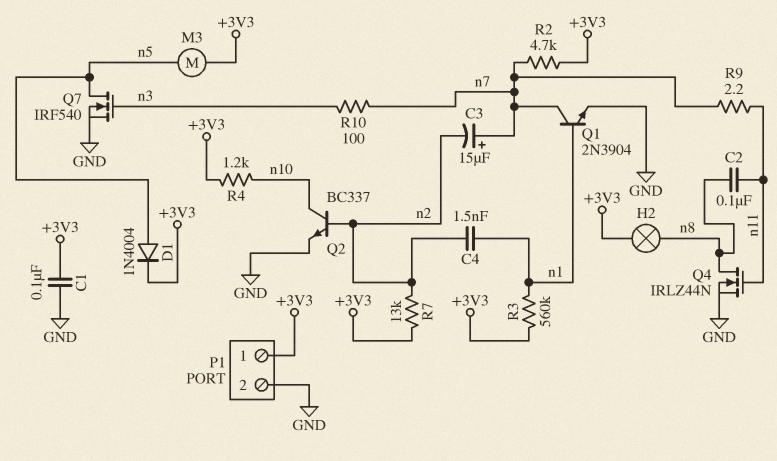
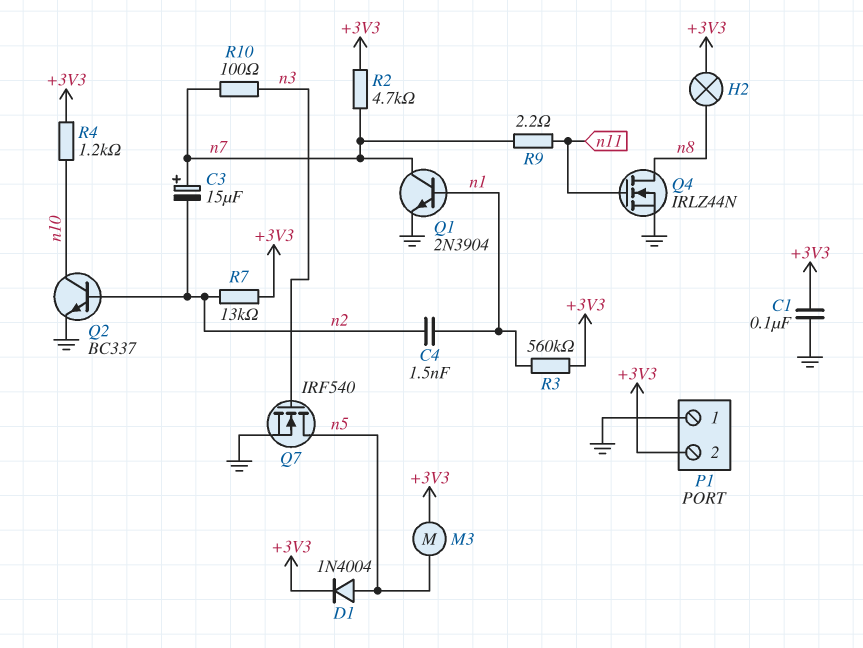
C2: 100nF (n8, n11) -> none
P1 pin 1: +3V3 -> GND
P1 pin 2: GND -> +3V3

